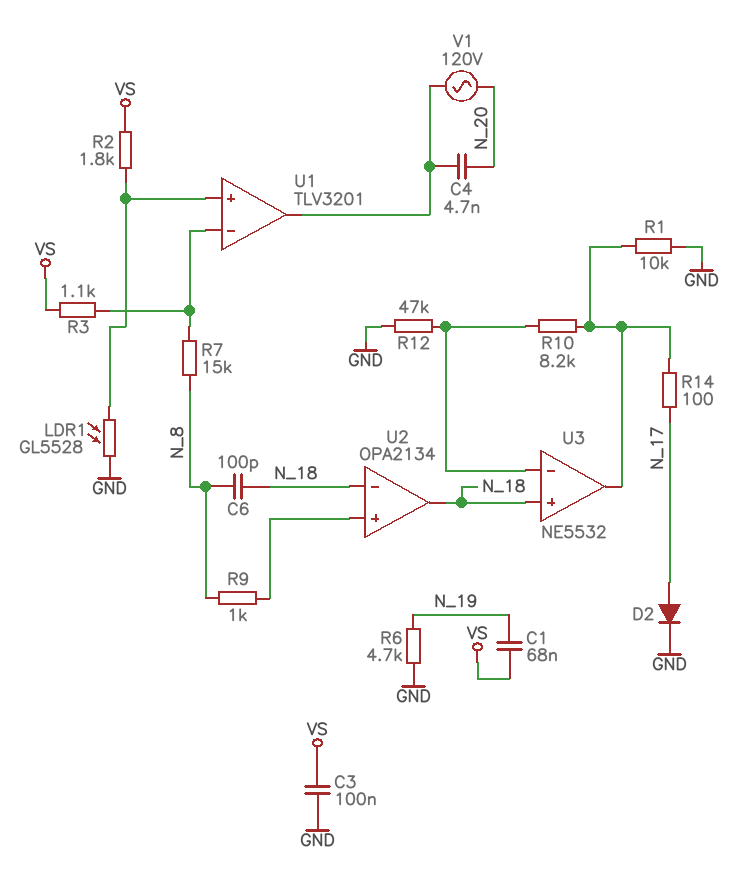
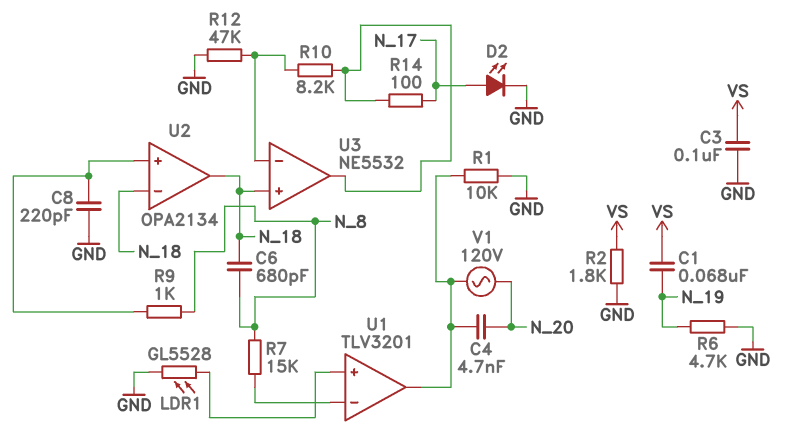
C6: 100pF (N_8, N_18) -> 680pF (N_8, N_18)
C8: none -> 220pF (GND, U2/in+)
D2: diode (A N_17, K GND) -> LED (A N_17, K GND)
R1: 10k (GND, U3/out) -> 10k (GND, U1/out)
R2: 1.8k (U1/in+, VS) -> 1.8k (GND, VS)
R3: 1.1k (U1/in-, VS) -> none

